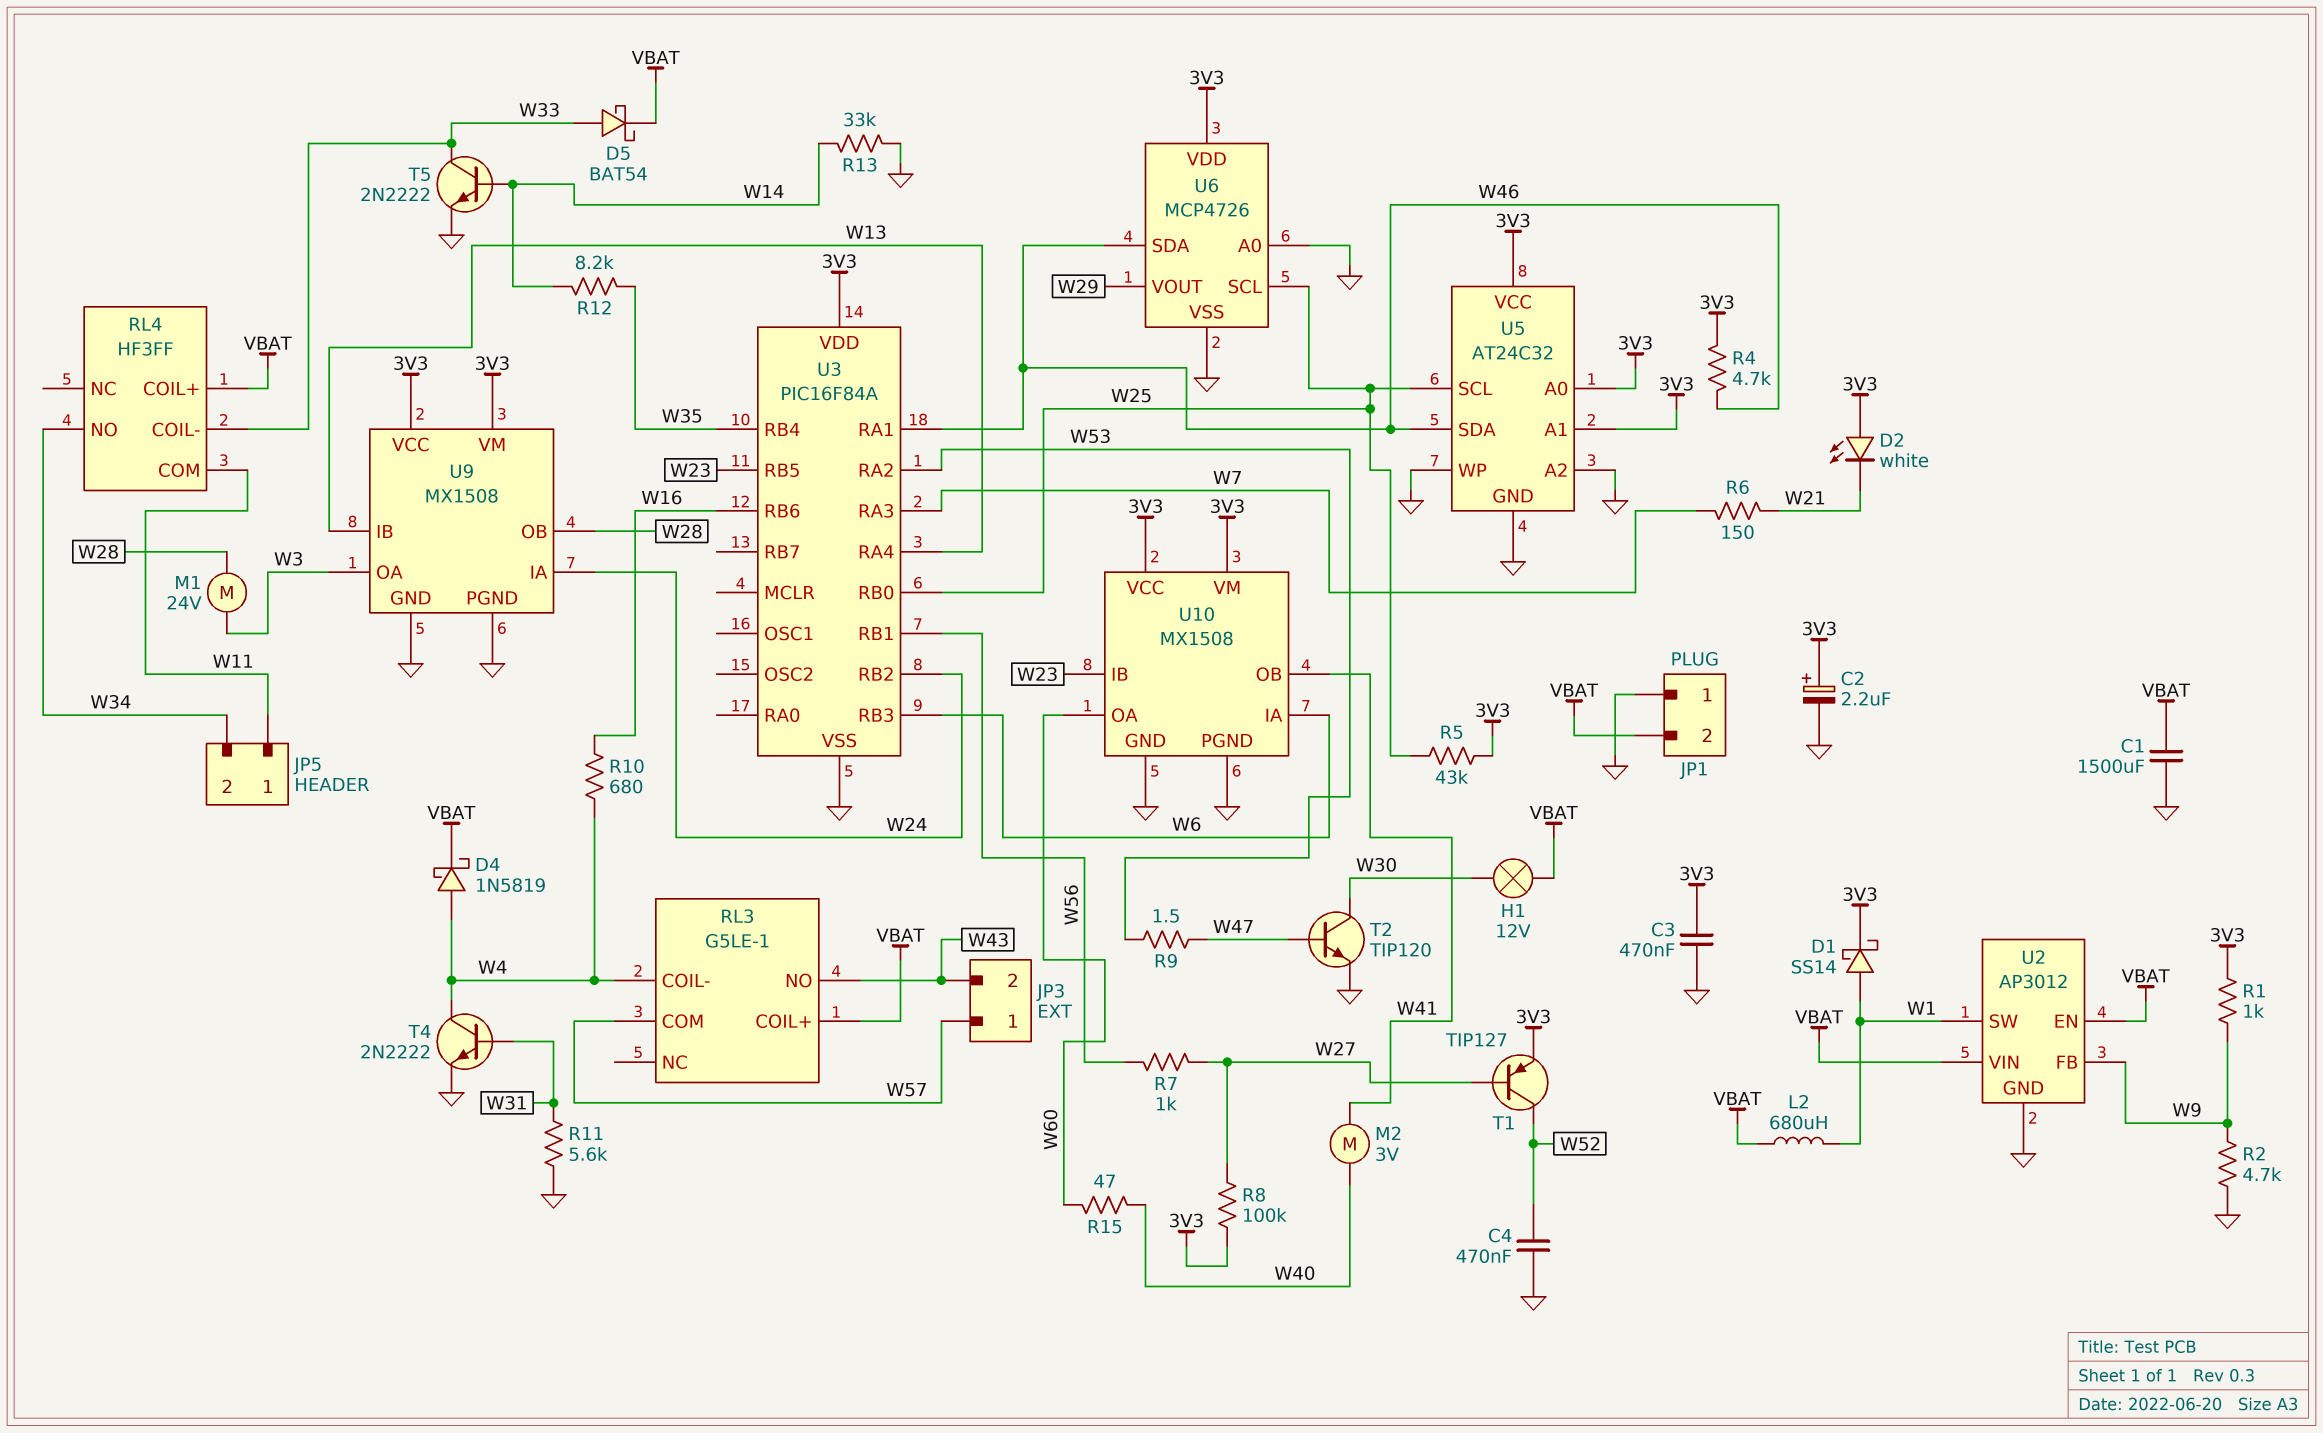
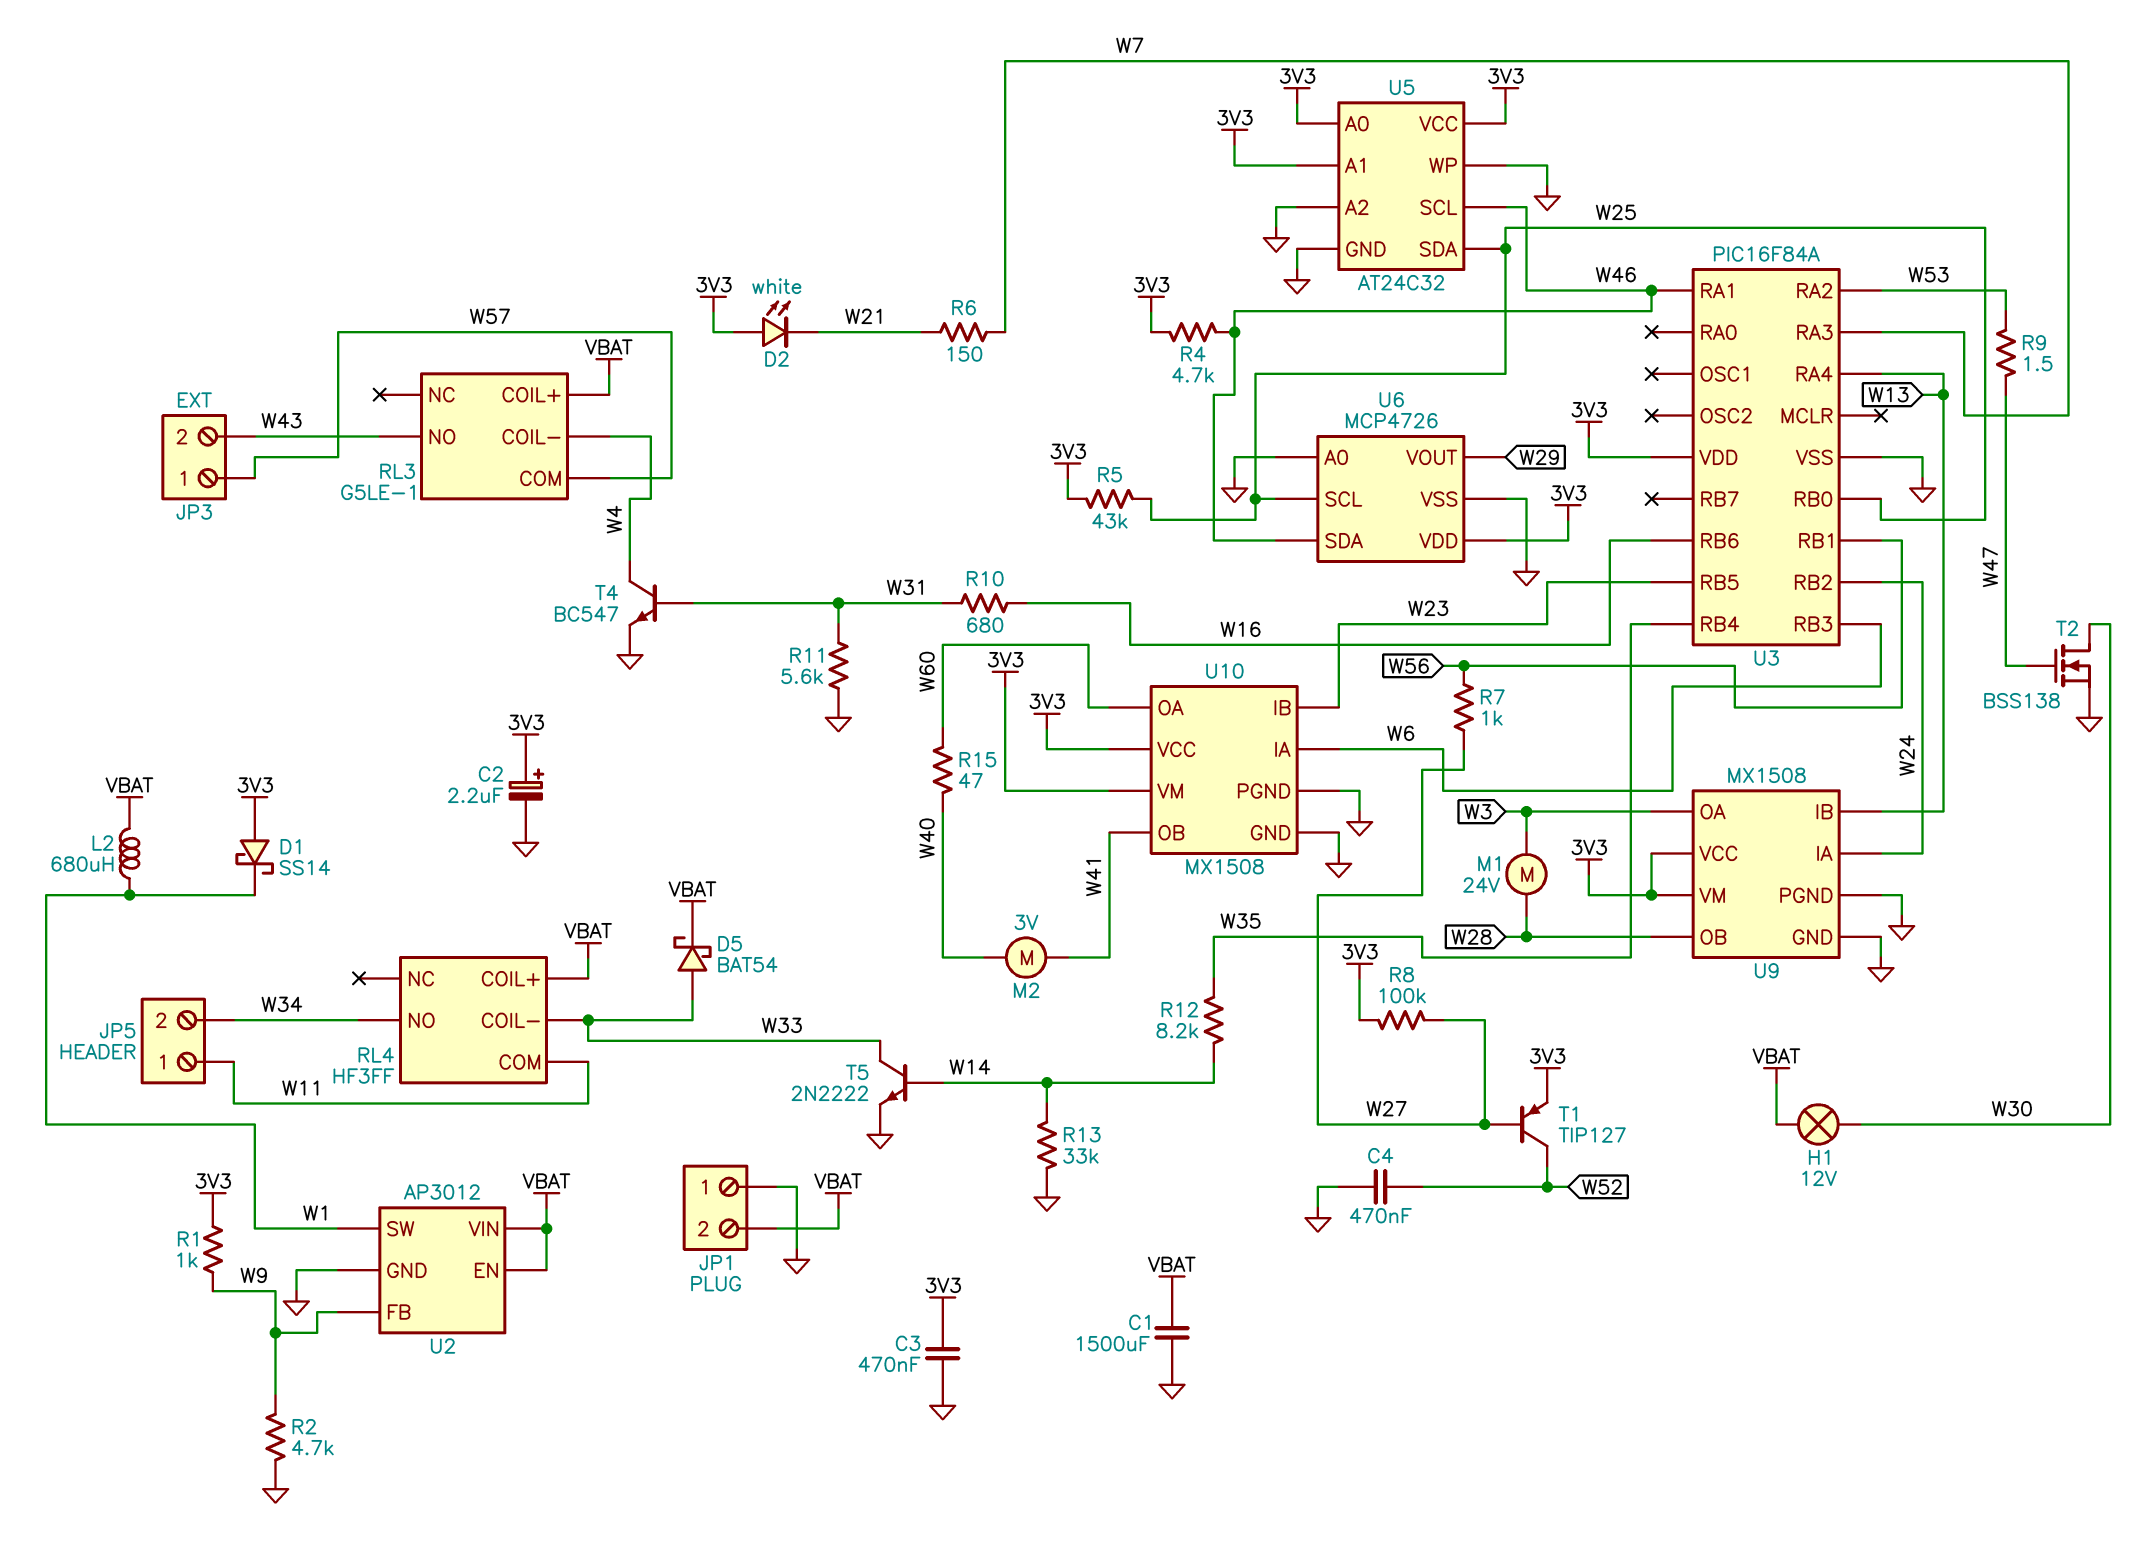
D1: schottky SS14 (A W1, K 3V3) -> schottky SS14 (A 3V3, K W1)
D4: schottky 1N5819 (A W4, K VBAT) -> none
R10: 680 (W4, W16) -> 680 (W16, W31)
T2: NPN TIP120 (B W47, C W30, E GND) -> NMOS BSS138 (G W47, D W30, S GND)
T4: NPN 2N2222 (B W31, C W4, E GND) -> NPN BC547 (B W31, C W4, E GND)
U5 pin SCL: W25 -> W46
U5 pin SDA: W46 -> W25

